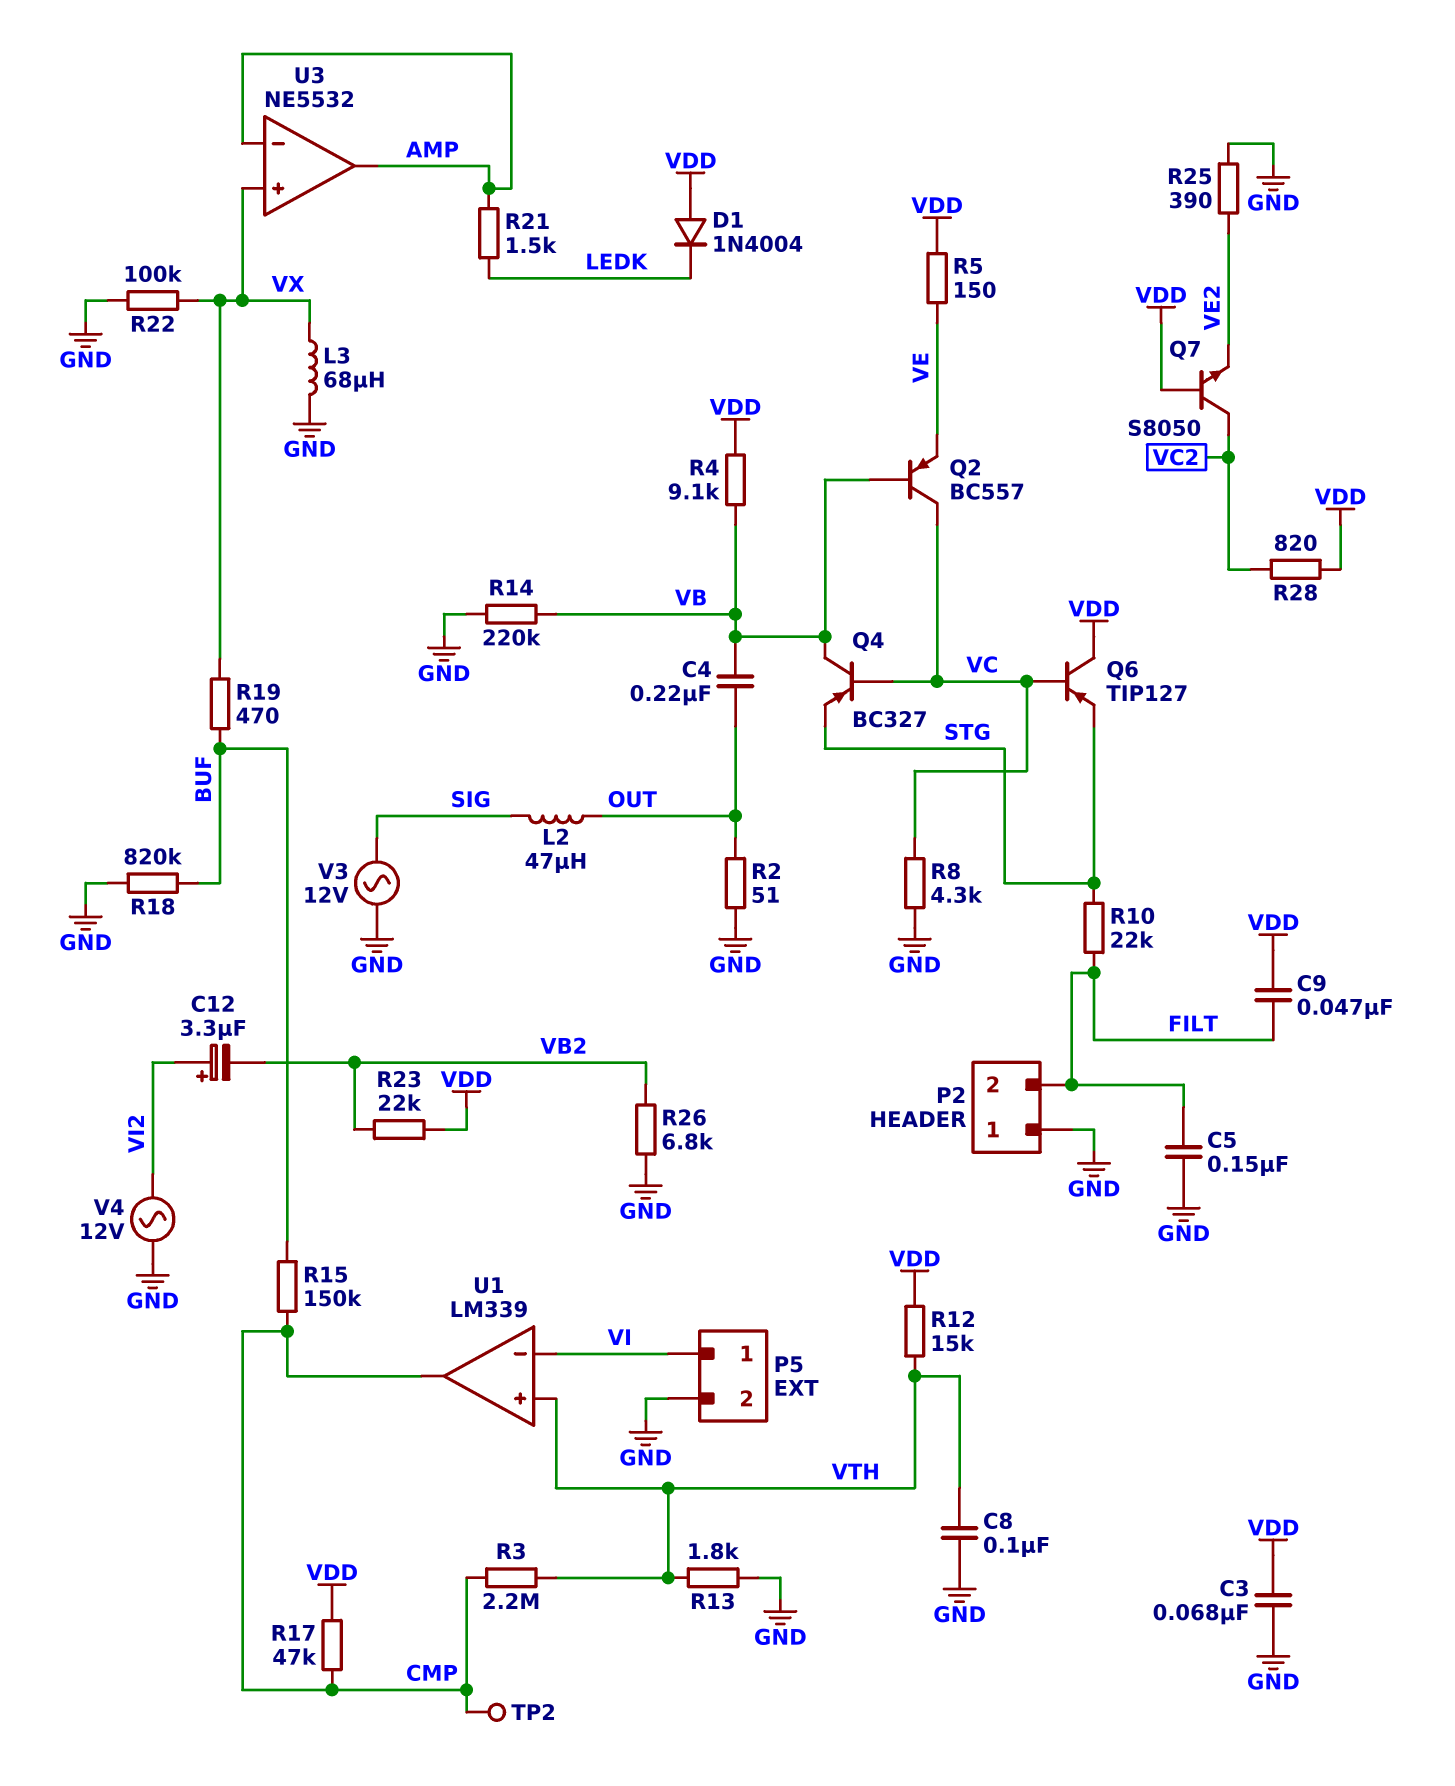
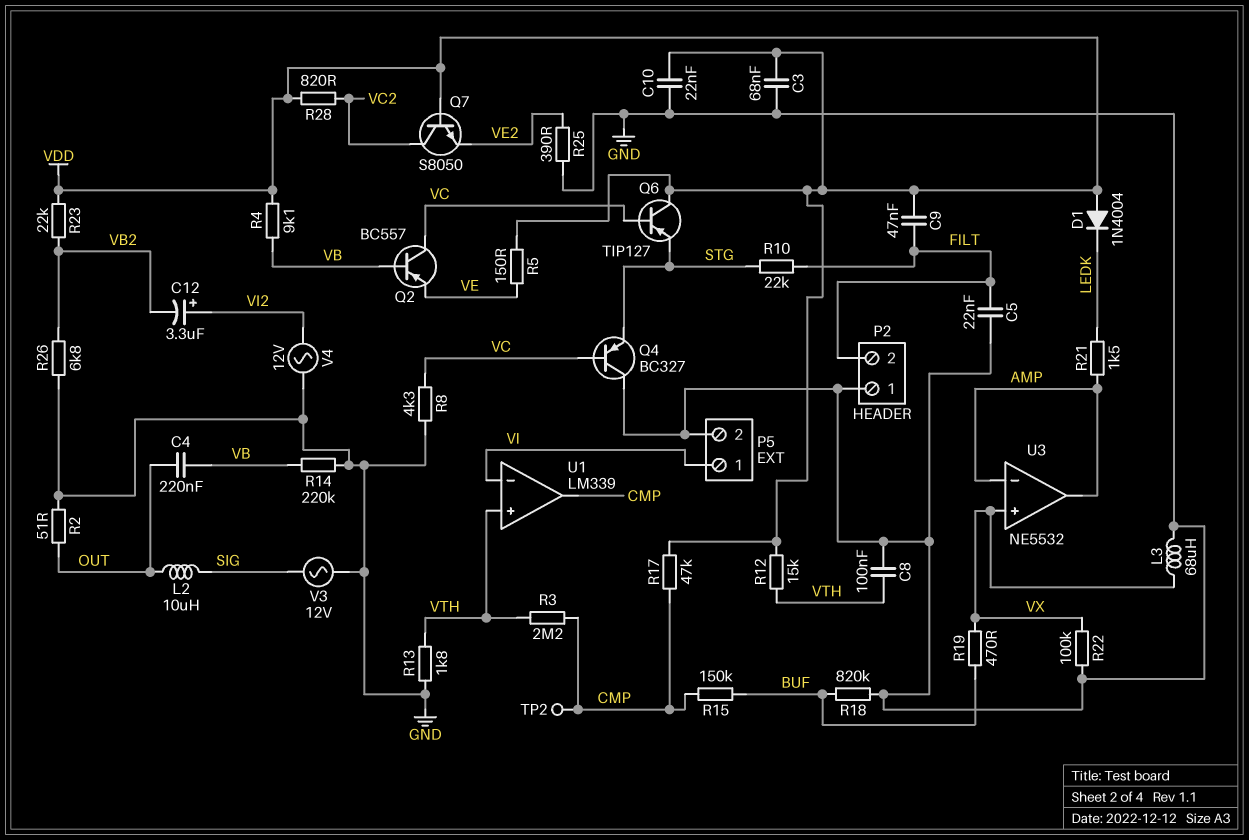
C5: 150nF (FILT, GND) -> 22nF (FILT, GND)
C10: none -> 22nF (GND, VDD)
L2: 47uH (OUT, SIG) -> 10uH (OUT, SIG)
Q4: PNP BC327 (B VC, C VB, E STG) -> PNP BC327 (B VC, C GND, E STG)

